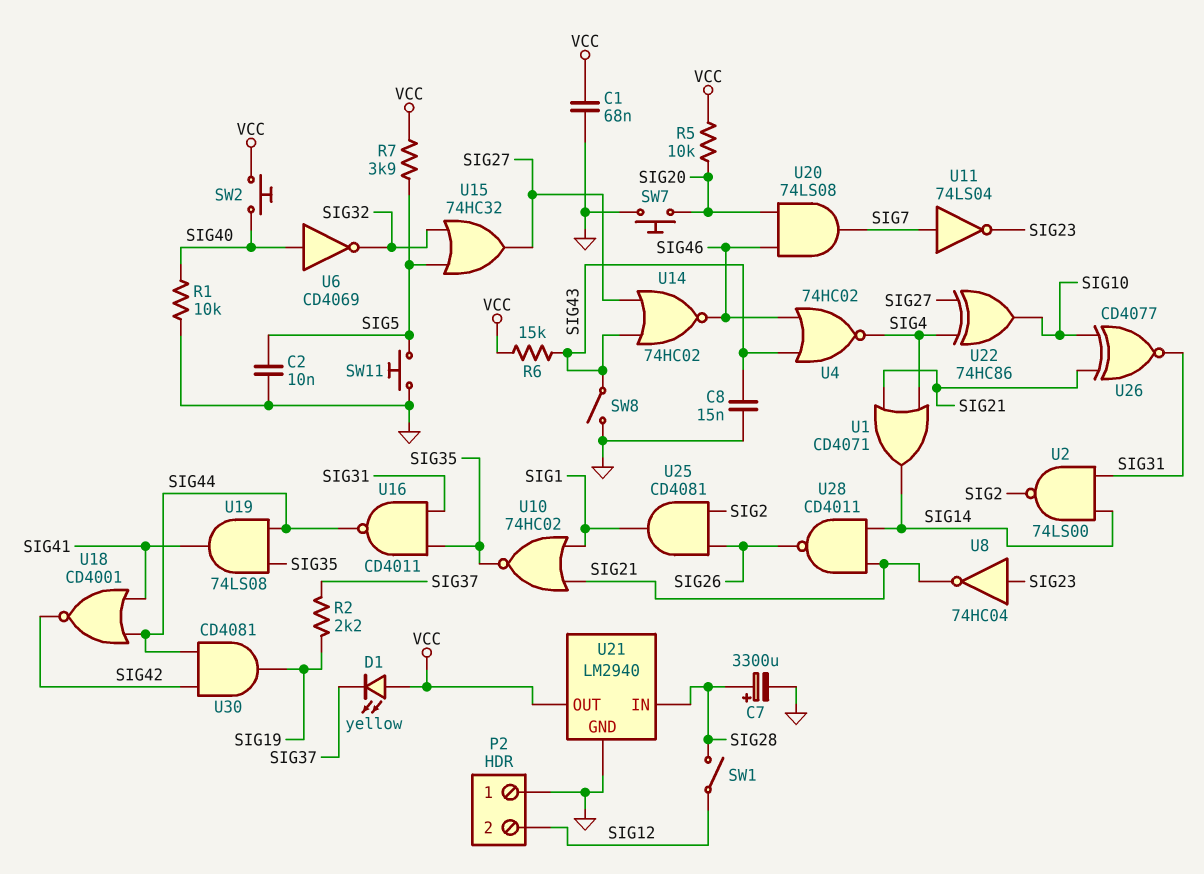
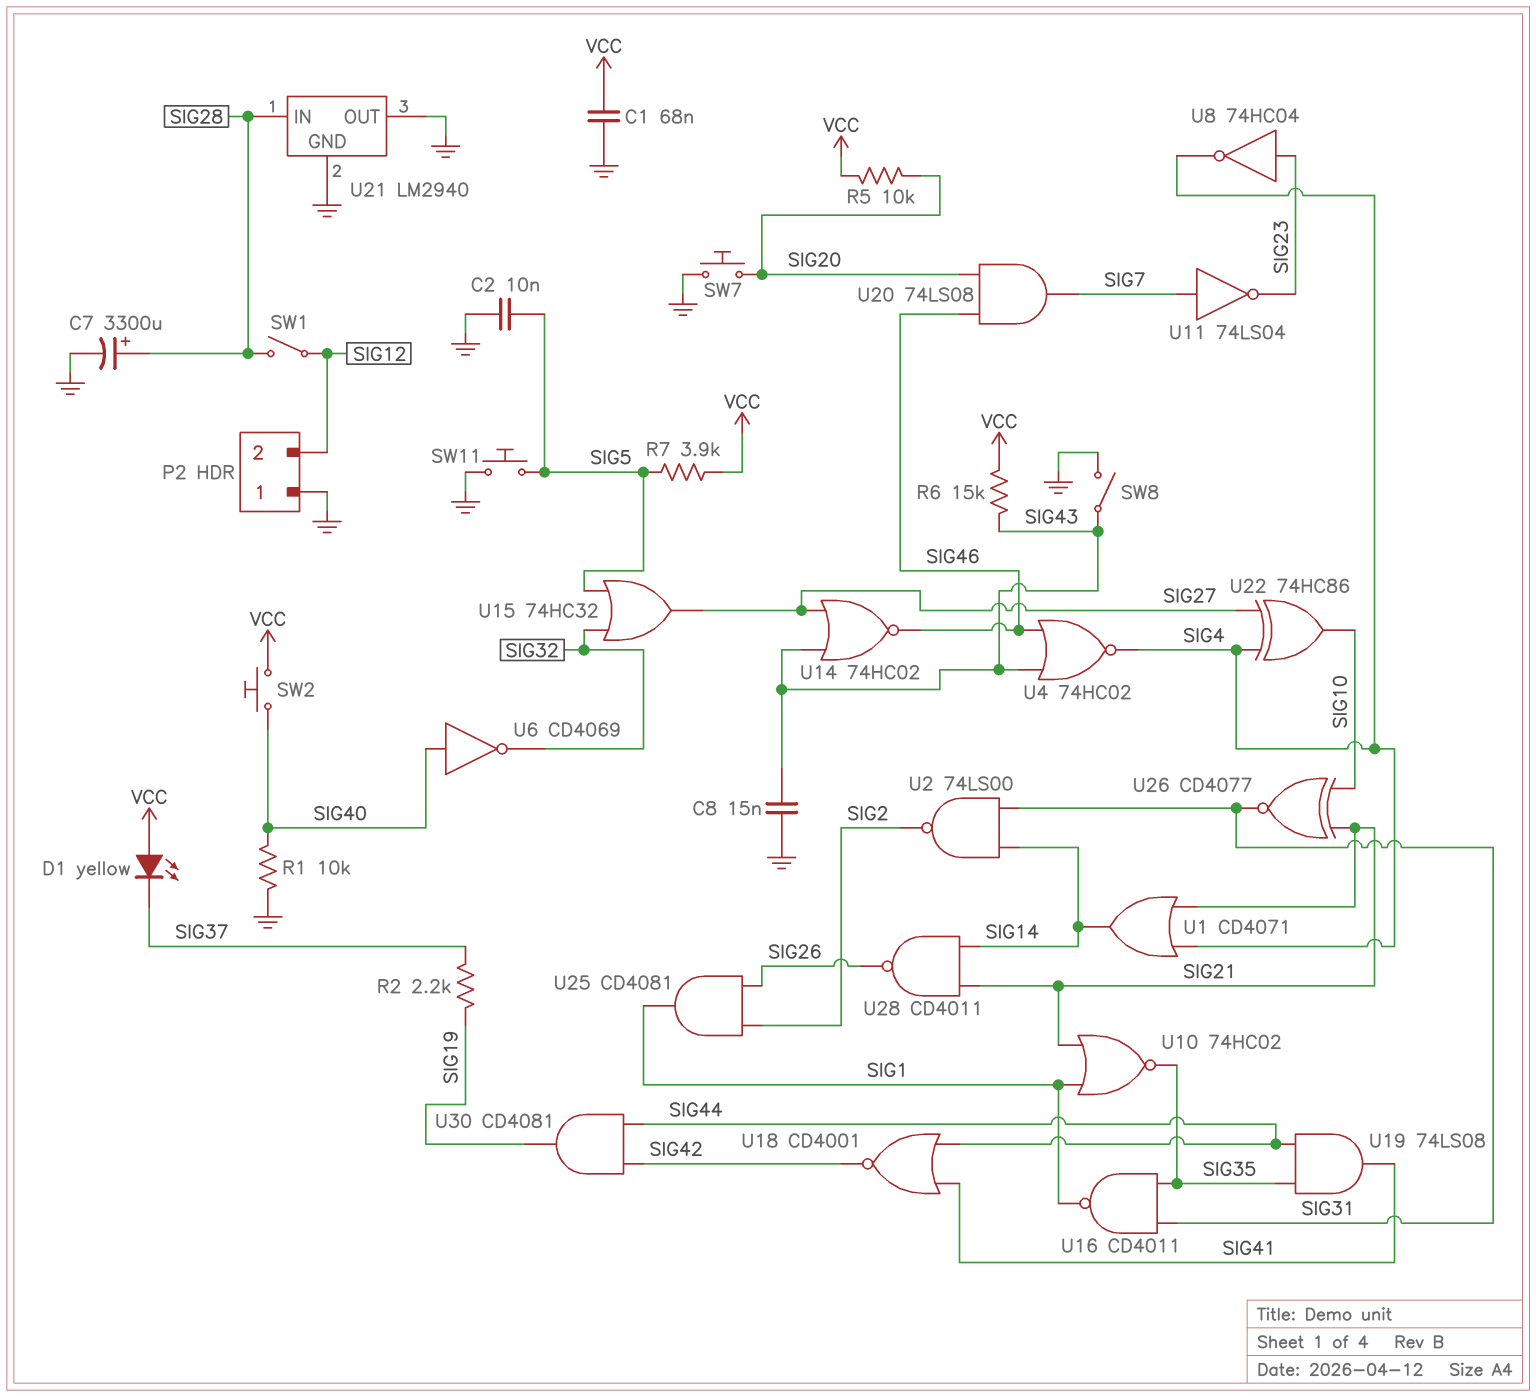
U8: NOT 74HC04 (in SIG23, out SIG21) -> NOT 74HC04 (in SIG23, out SIG4)
U16: NAND CD4011 (in SIG31, in SIG35, out SIG44) -> NAND CD4011 (in SIG31, in SIG35, out SIG1)
U21 pin OUT: VCC -> GND

